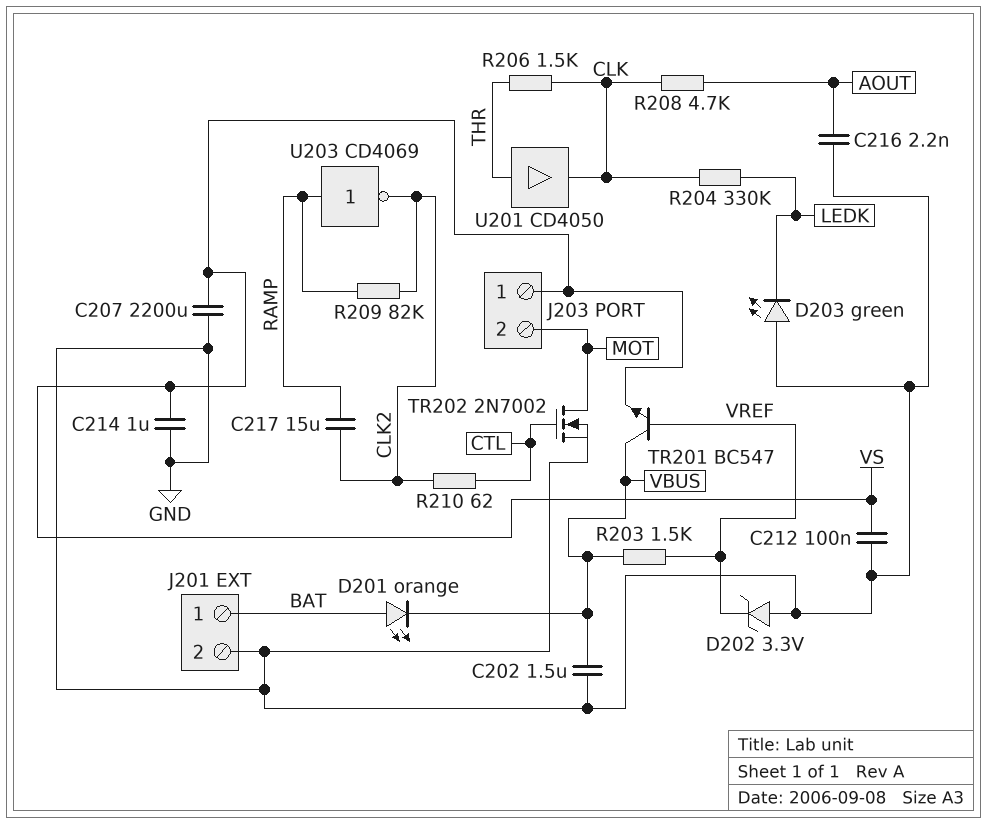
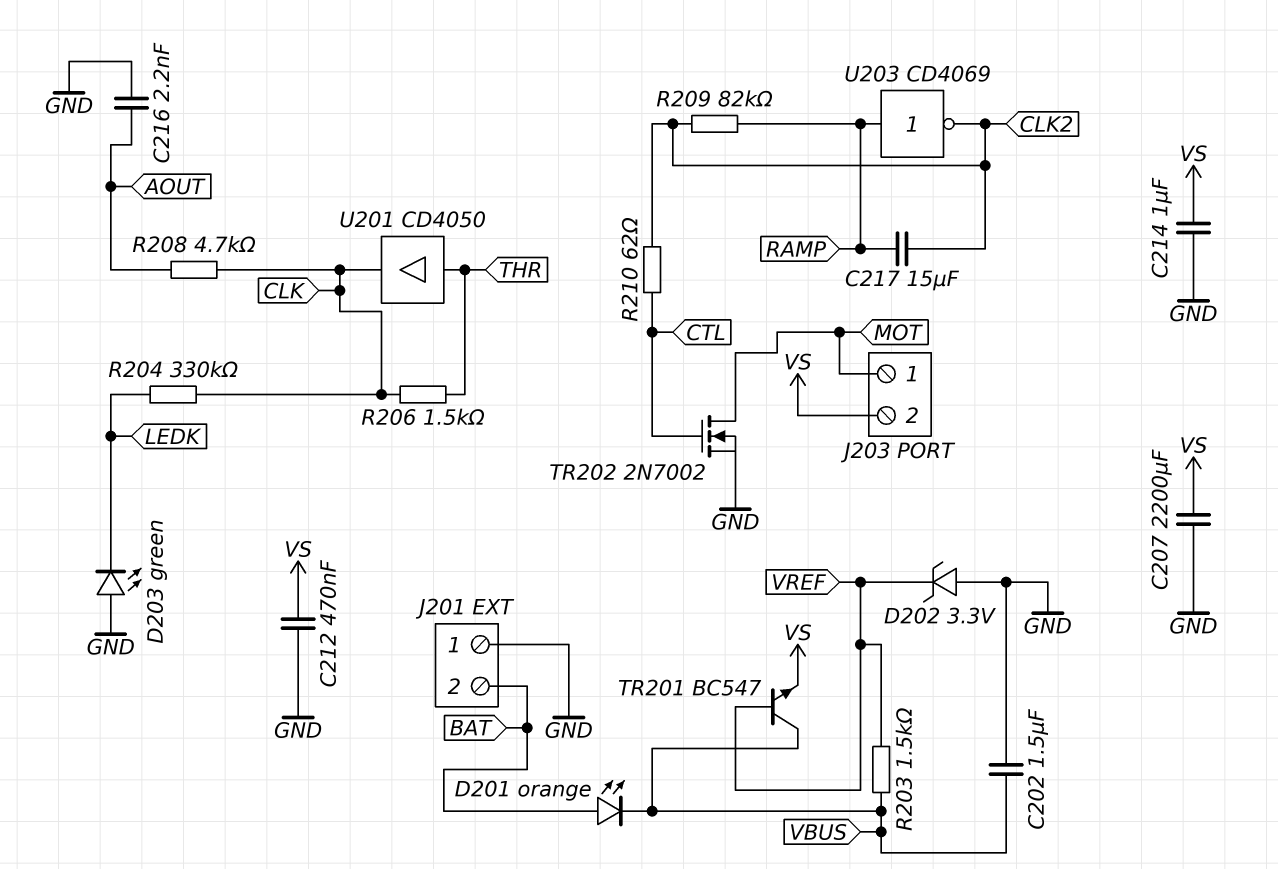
C212: 100nF (GND, VS) -> 470nF (GND, VS)
J201 pin 1: BAT -> GND
J201 pin 2: GND -> BAT
J203 pin 1: VS -> MOT
J203 pin 2: MOT -> VS

